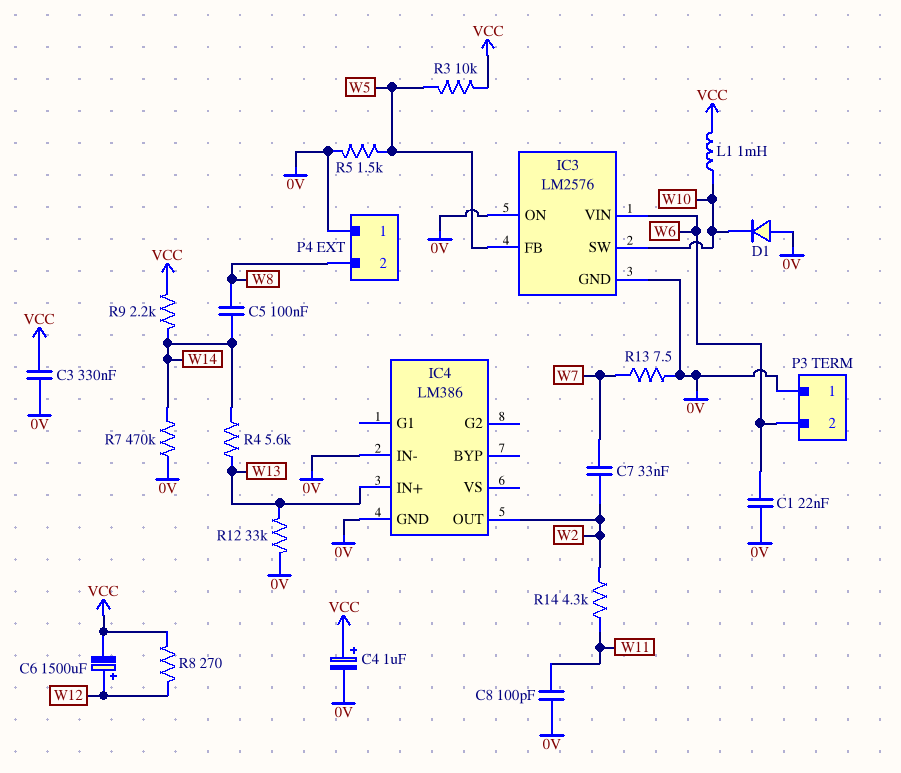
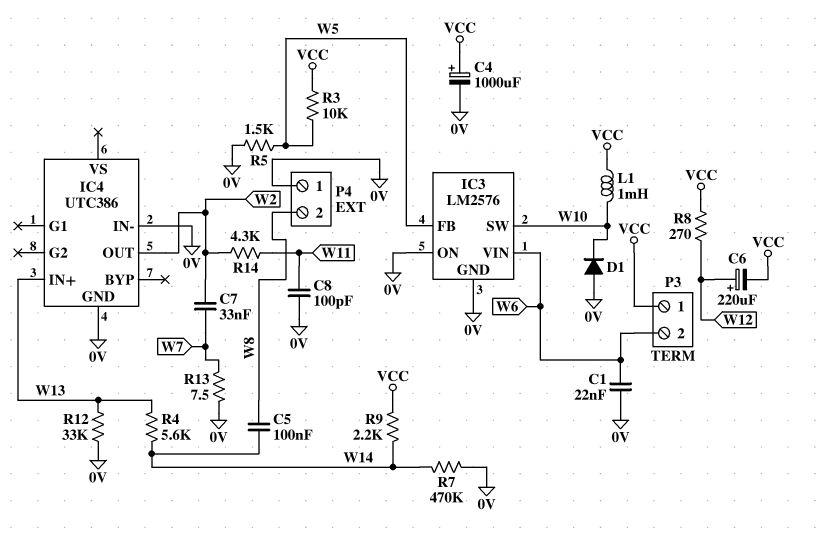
C3: 330nF (0V, VCC) -> none
C4: 1uF (plus VCC, minus 0V) -> 1000uF (plus VCC, minus 0V)
C6: 1500uF (plus W12, minus VCC) -> 220uF (plus W12, minus VCC)
IC4: LM386 -> UTC386
P3 pin 1: 0V -> VCC

